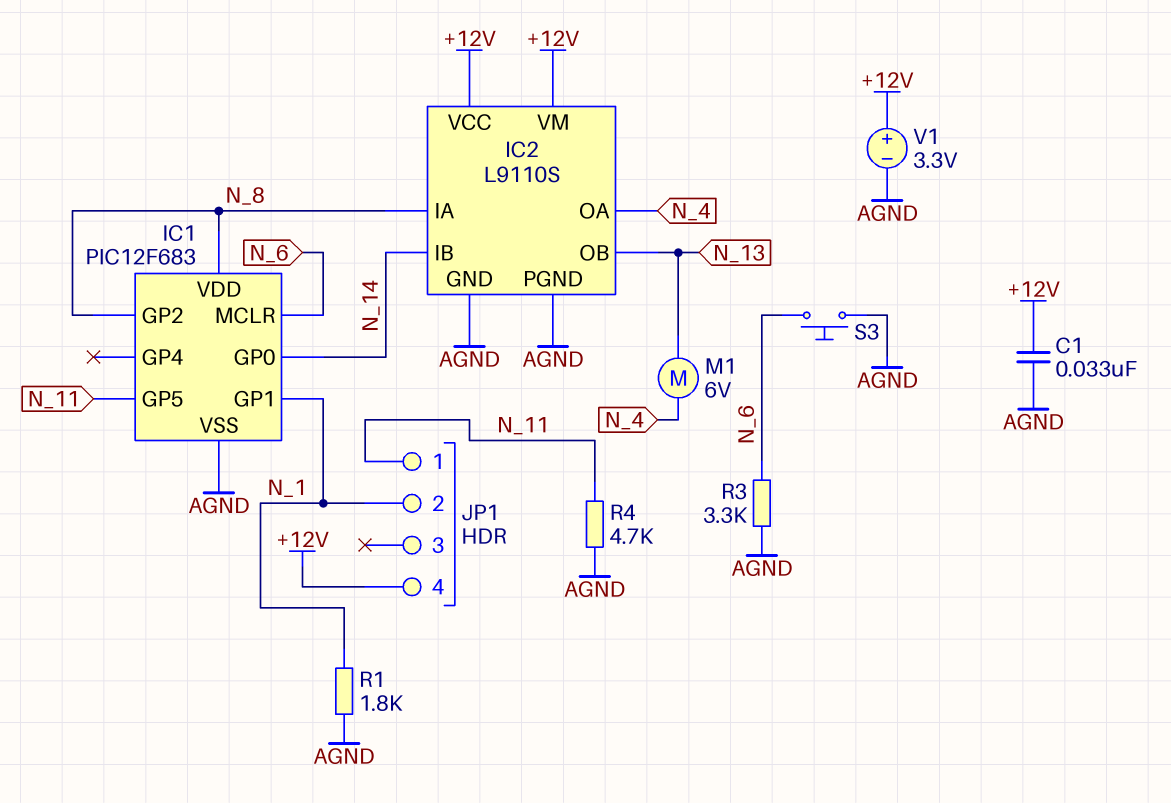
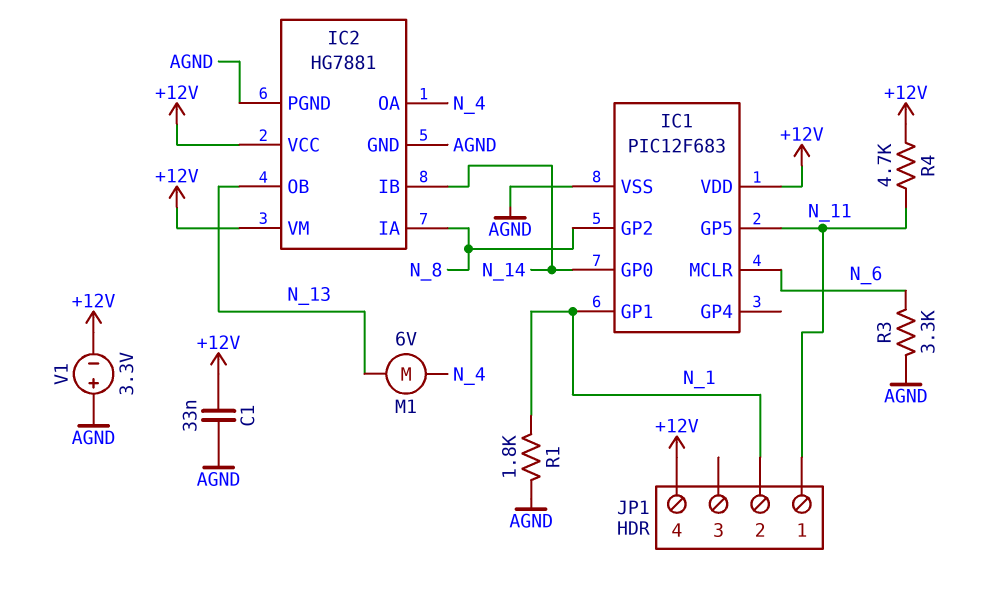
IC1 pin VDD: N_8 -> +12V
IC2: L9110S -> HG7881
R4: 4.7k (AGND, N_11) -> 4.7k (+12V, N_11)
S3: button (AGND, N_6) -> none
V1: 3.3V (plus +12V, minus AGND) -> 3.3V (plus AGND, minus +12V)

